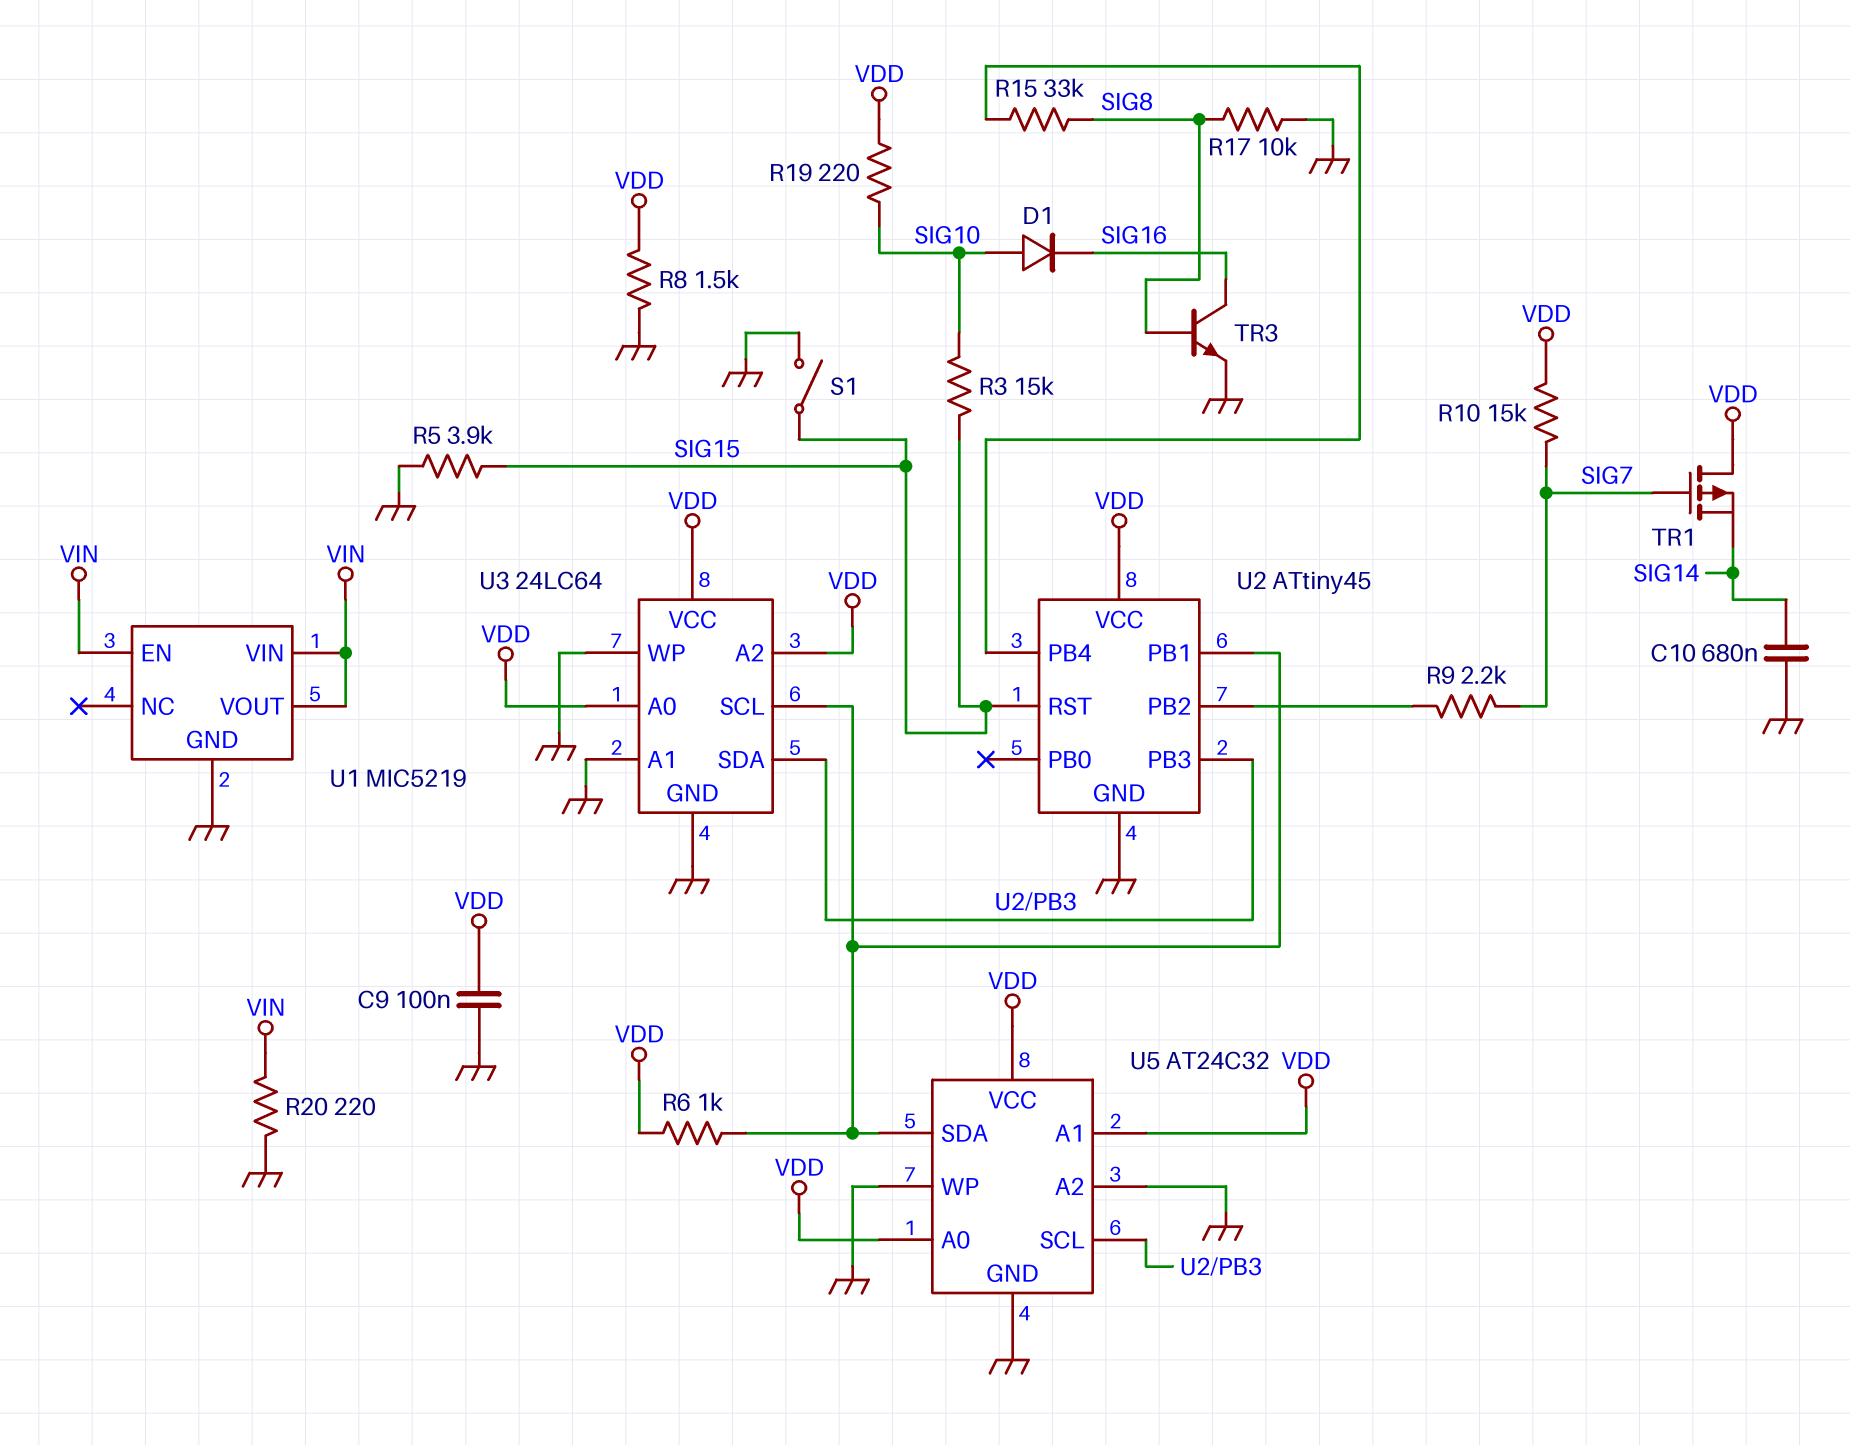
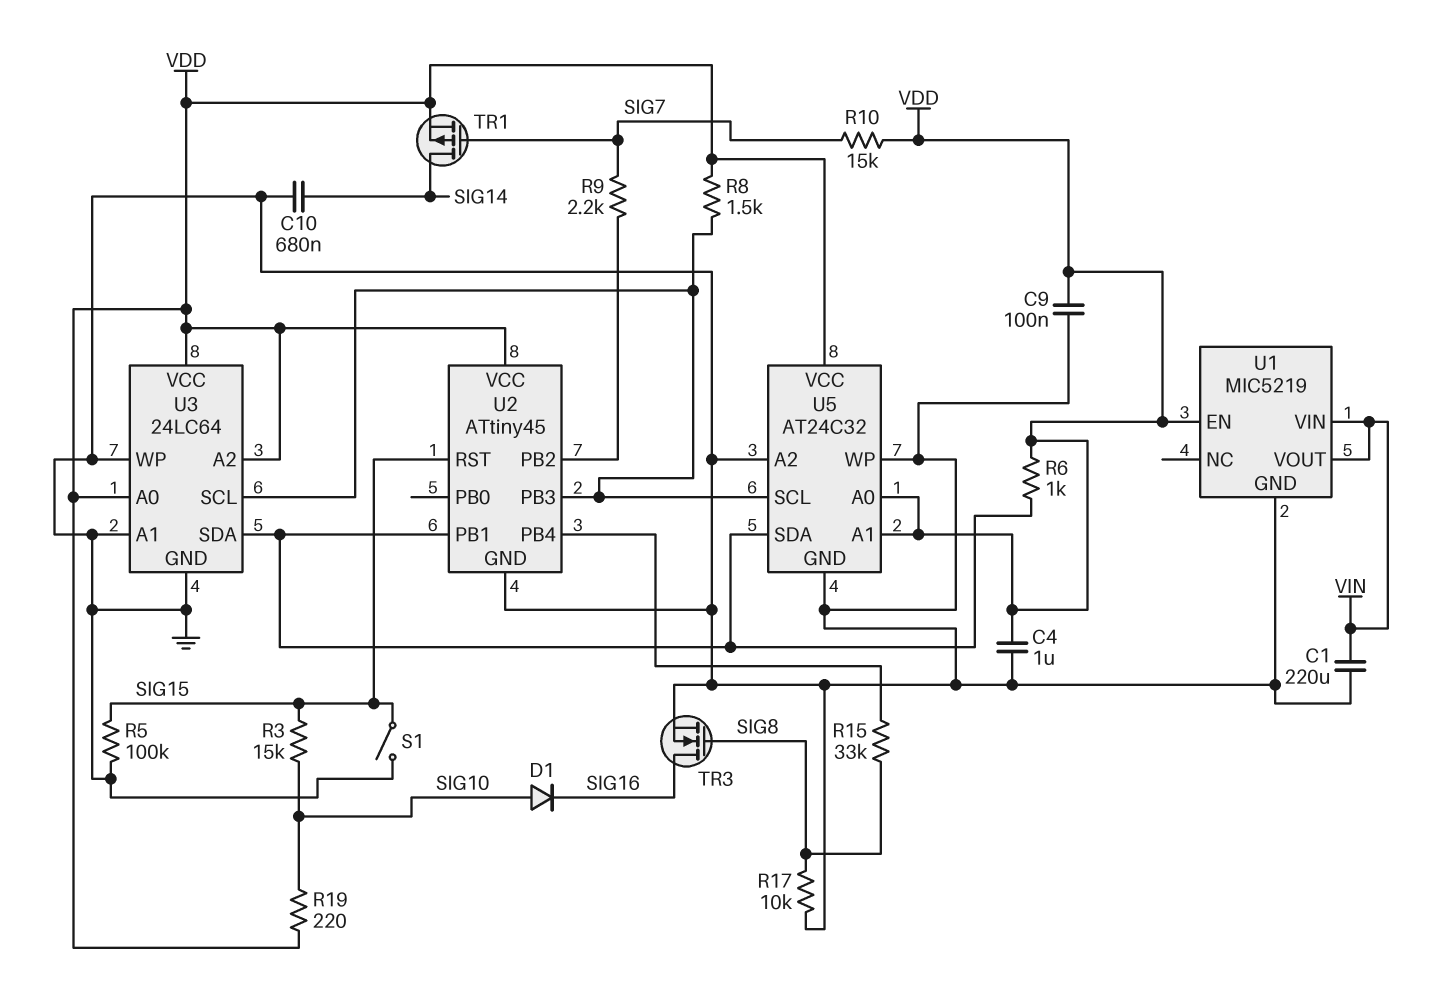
C1: none -> 220uF (GND, VIN)
C4: none -> 1uF (GND, VDD)
R5: 3.9k (GND, SIG15) -> 100k (GND, SIG15)
R8: 1.5k (GND, VDD) -> 1.5k (U2/PB3, VDD)
R20: 220 (GND, VIN) -> none
TR1: PMOS (G SIG7, D VDD, S SIG14) -> PMOS (G SIG7, D SIG14, S VDD)
TR3: NPN (B SIG8, C SIG16, E GND) -> NMOS (G SIG8, D SIG16, S GND)
U1 pin EN: VIN -> VDD
U3 pin SCL: U2/PB1 -> U2/PB3
U3 pin SDA: U2/PB3 -> U2/PB1

